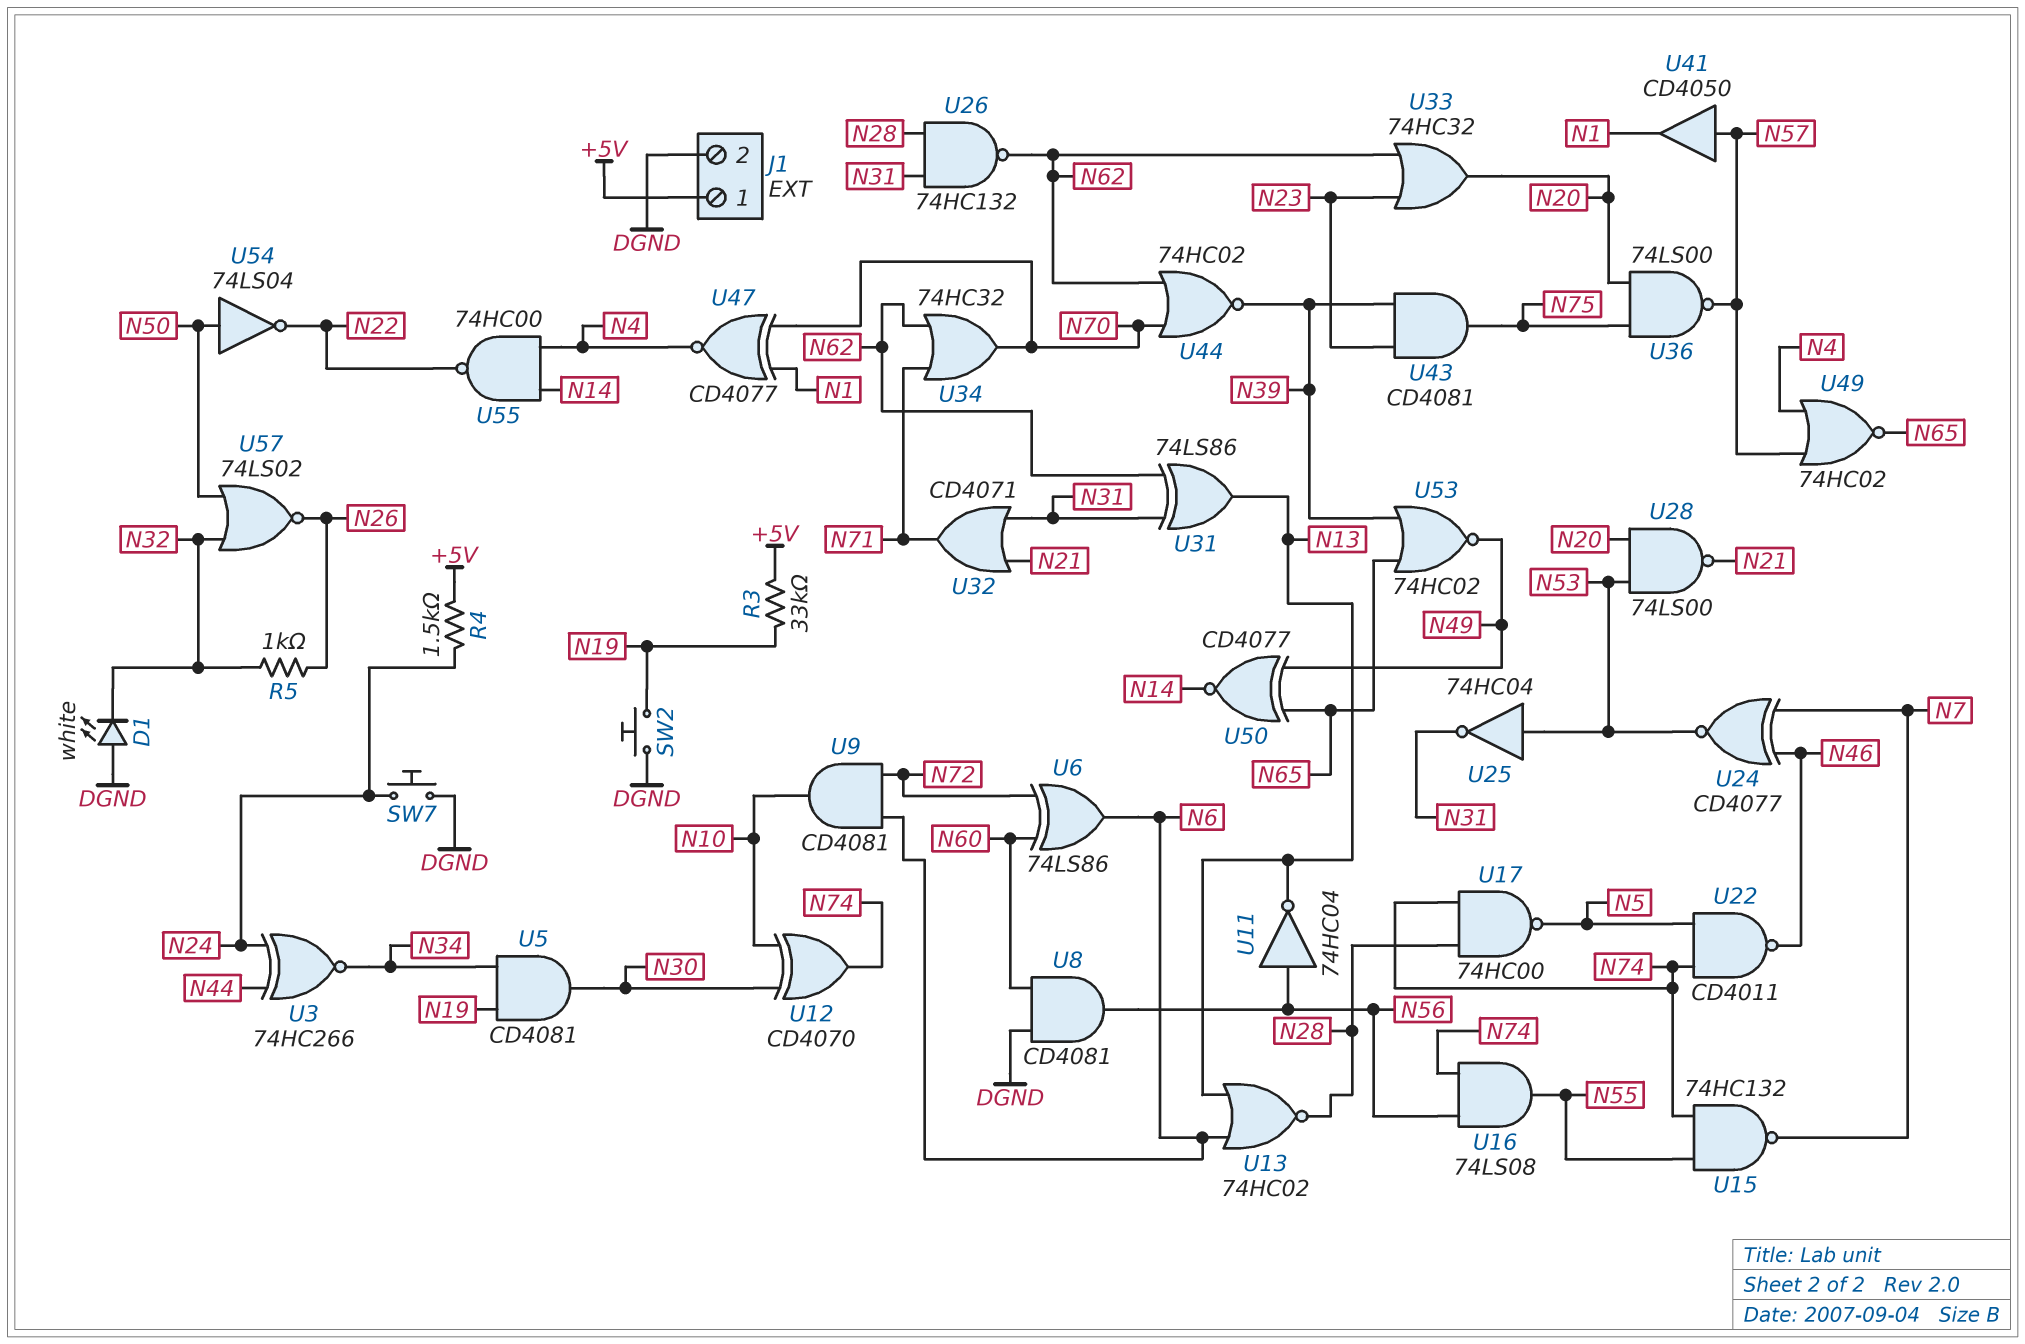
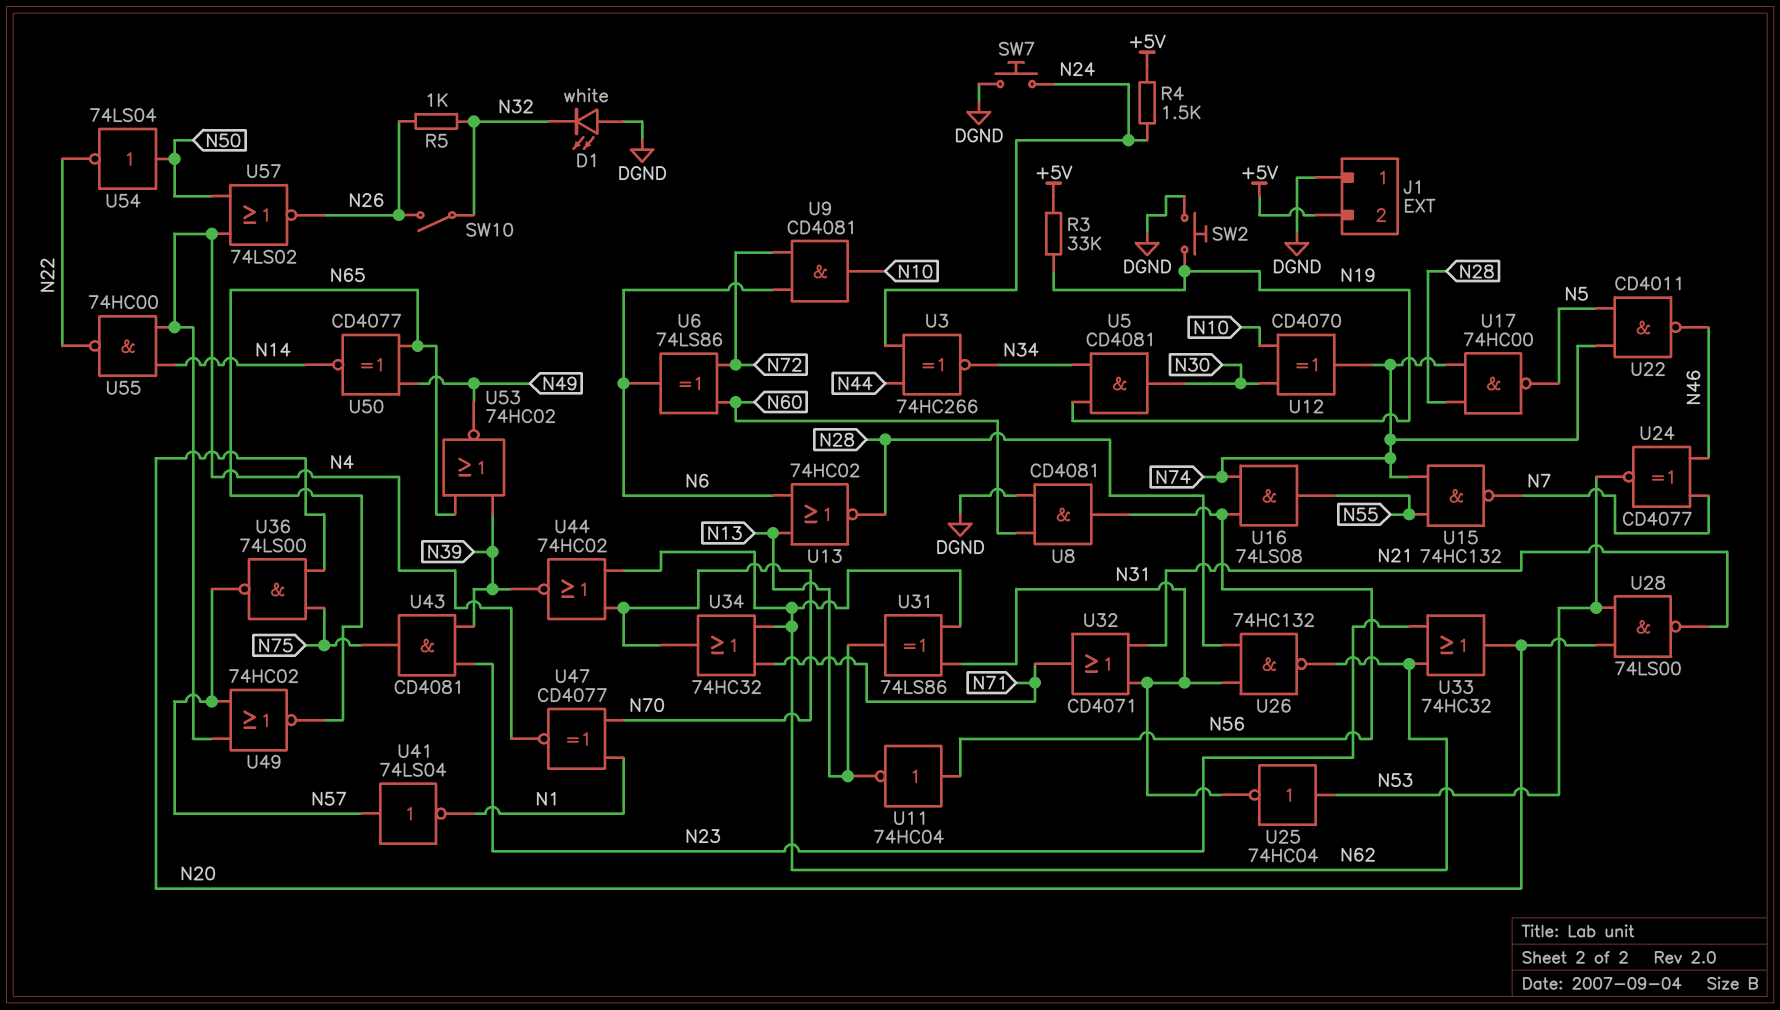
J1 pin 1: +5V -> DGND
J1 pin 2: DGND -> +5V
SW10: none -> switch (N26, N32)
U41: buffer CD4050 (in N57, out N1) -> NOT 74LS04 (in N57, out N1)
U57: NOR 74LS02 (in N32, in N50, out N26) -> NOR 74LS02 (in N4, in N50, out N26)

